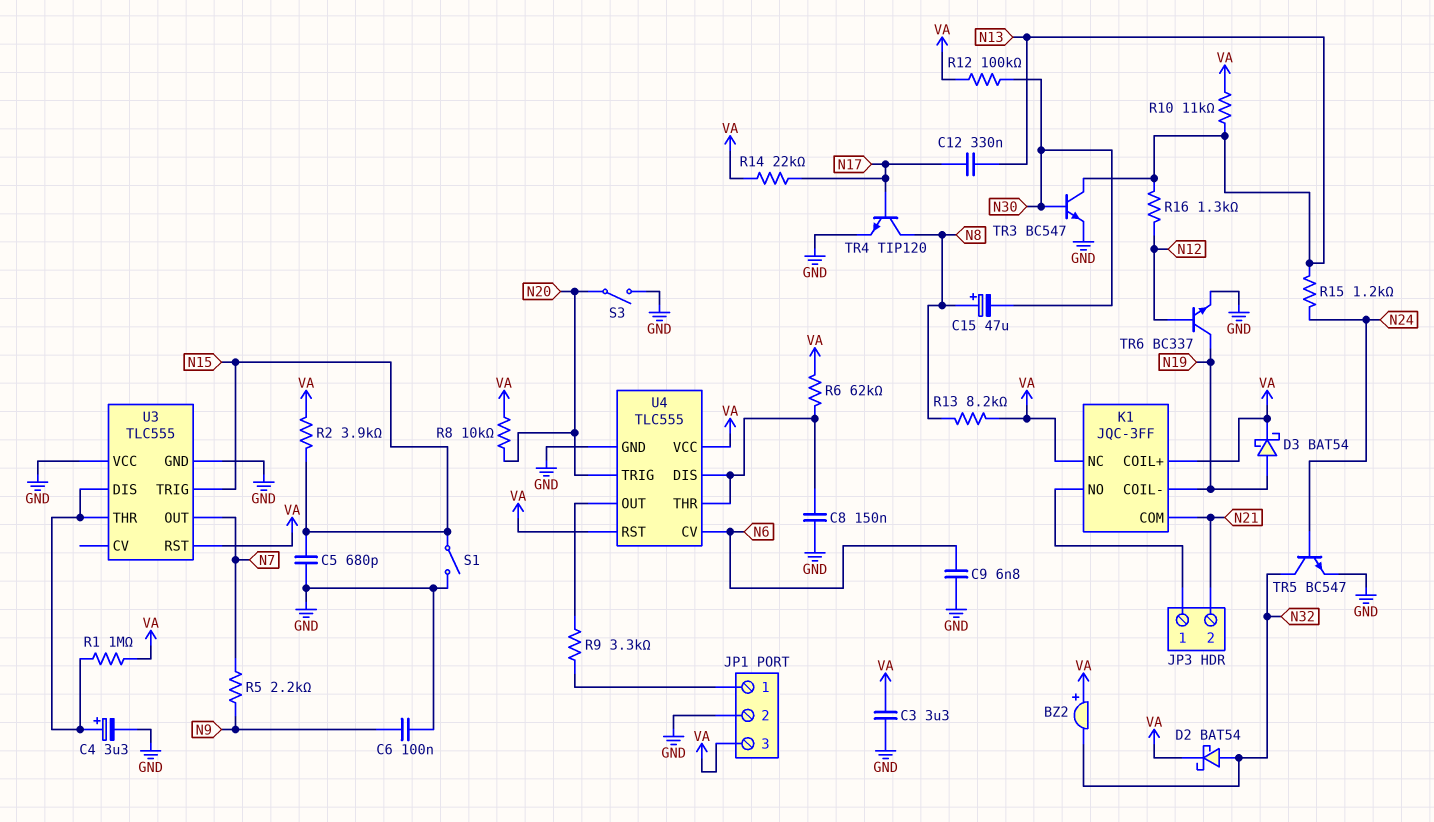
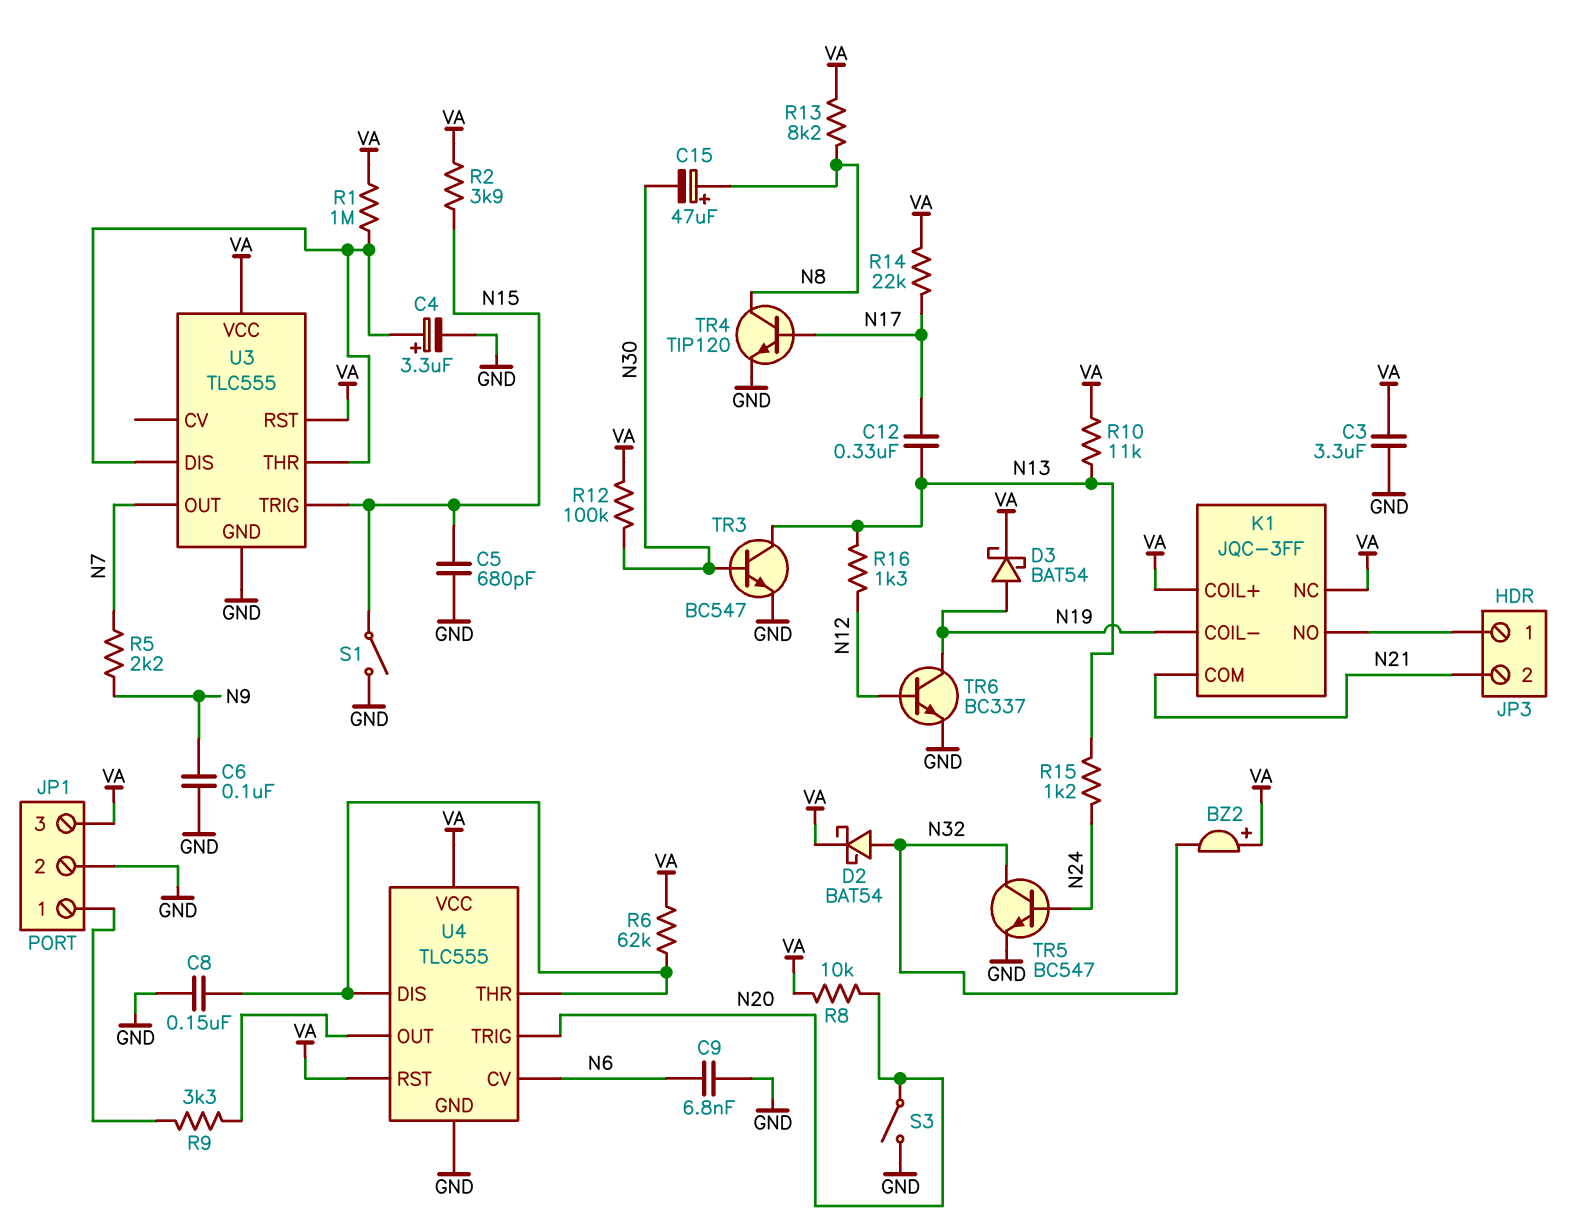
U3 pin VCC: GND -> VA

